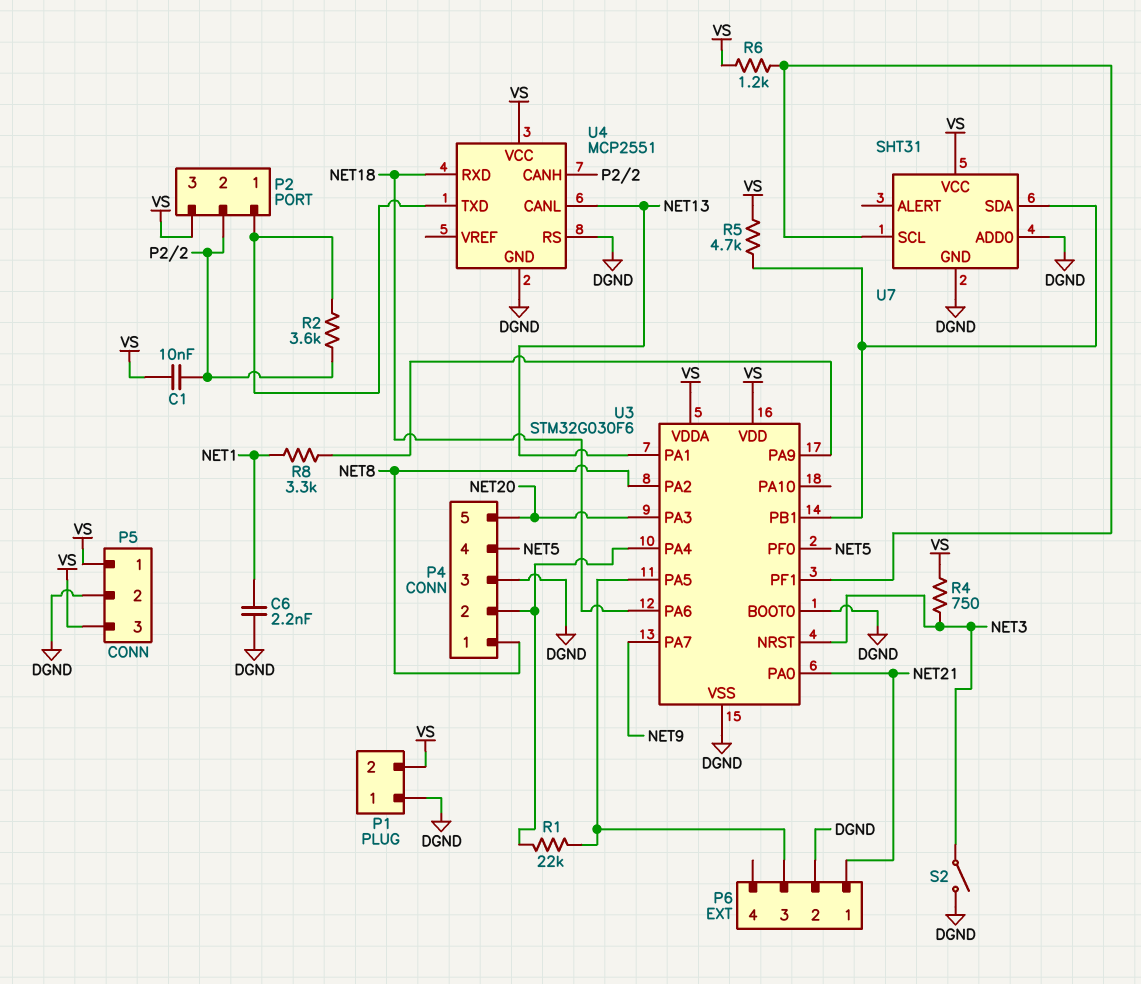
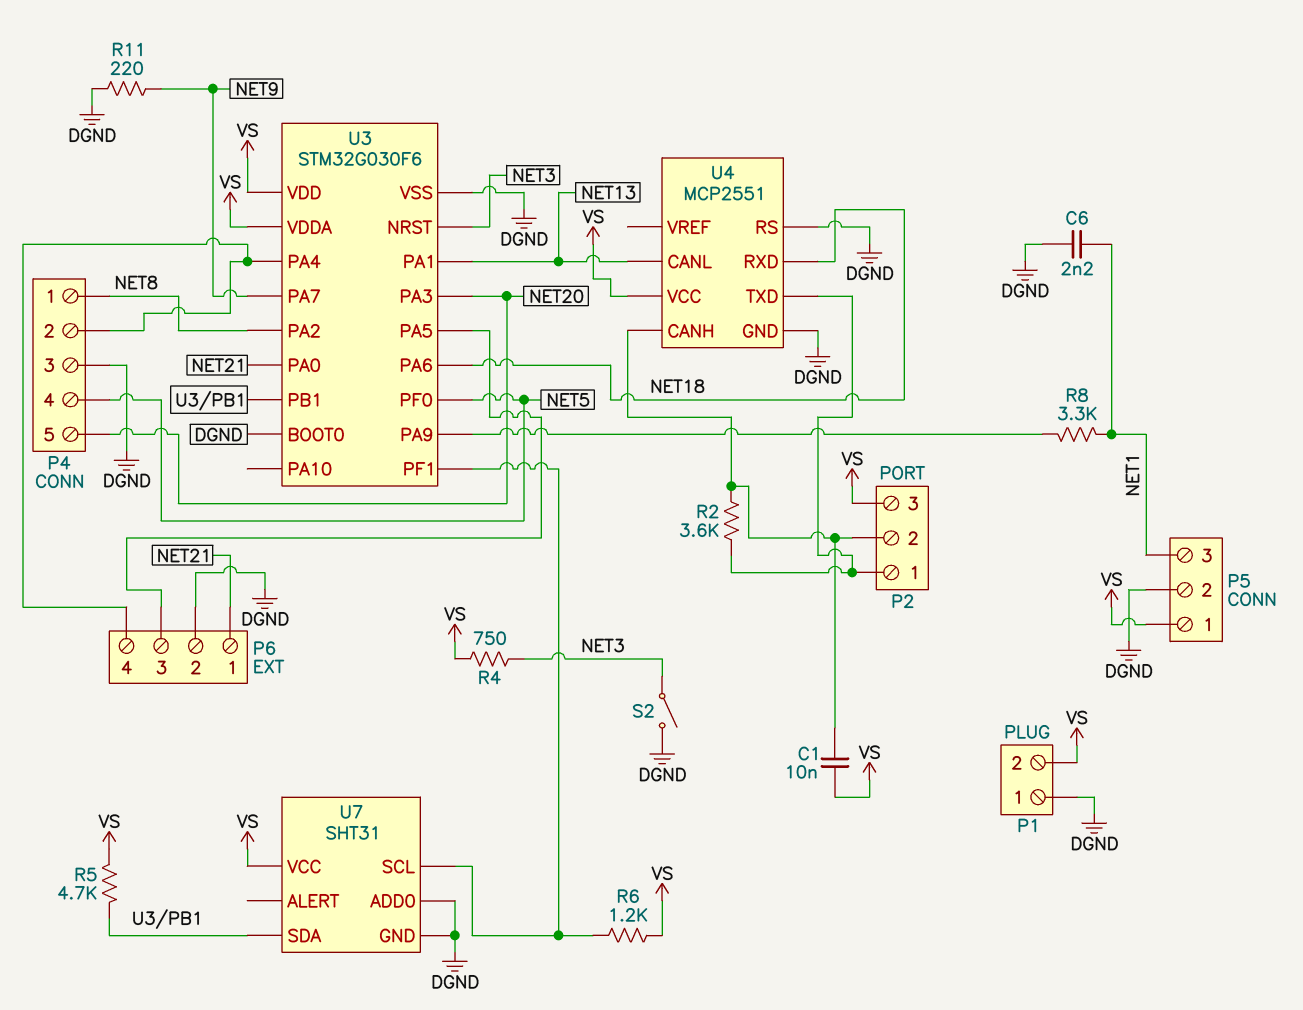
P5 pin 3: VS -> NET1
P6 pin 4: none -> P4/2
R1: 22k (P4/2, P6/3) -> none
R11: none -> 220 (DGND, NET9)

